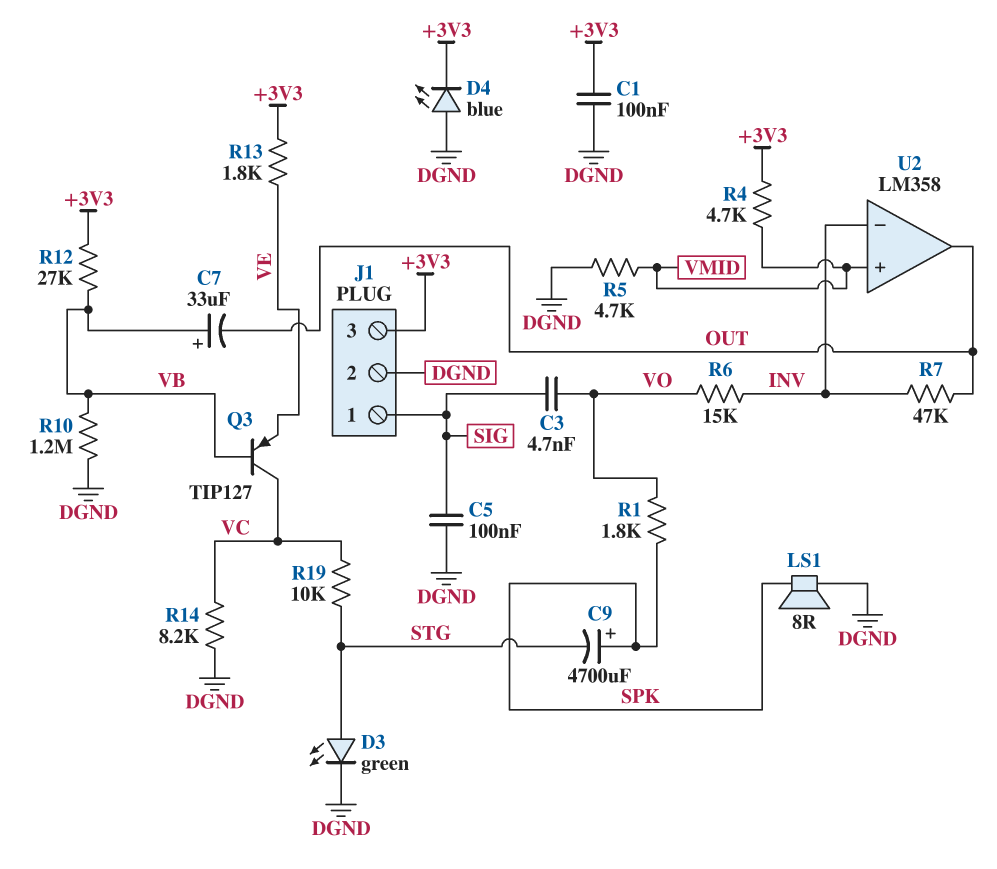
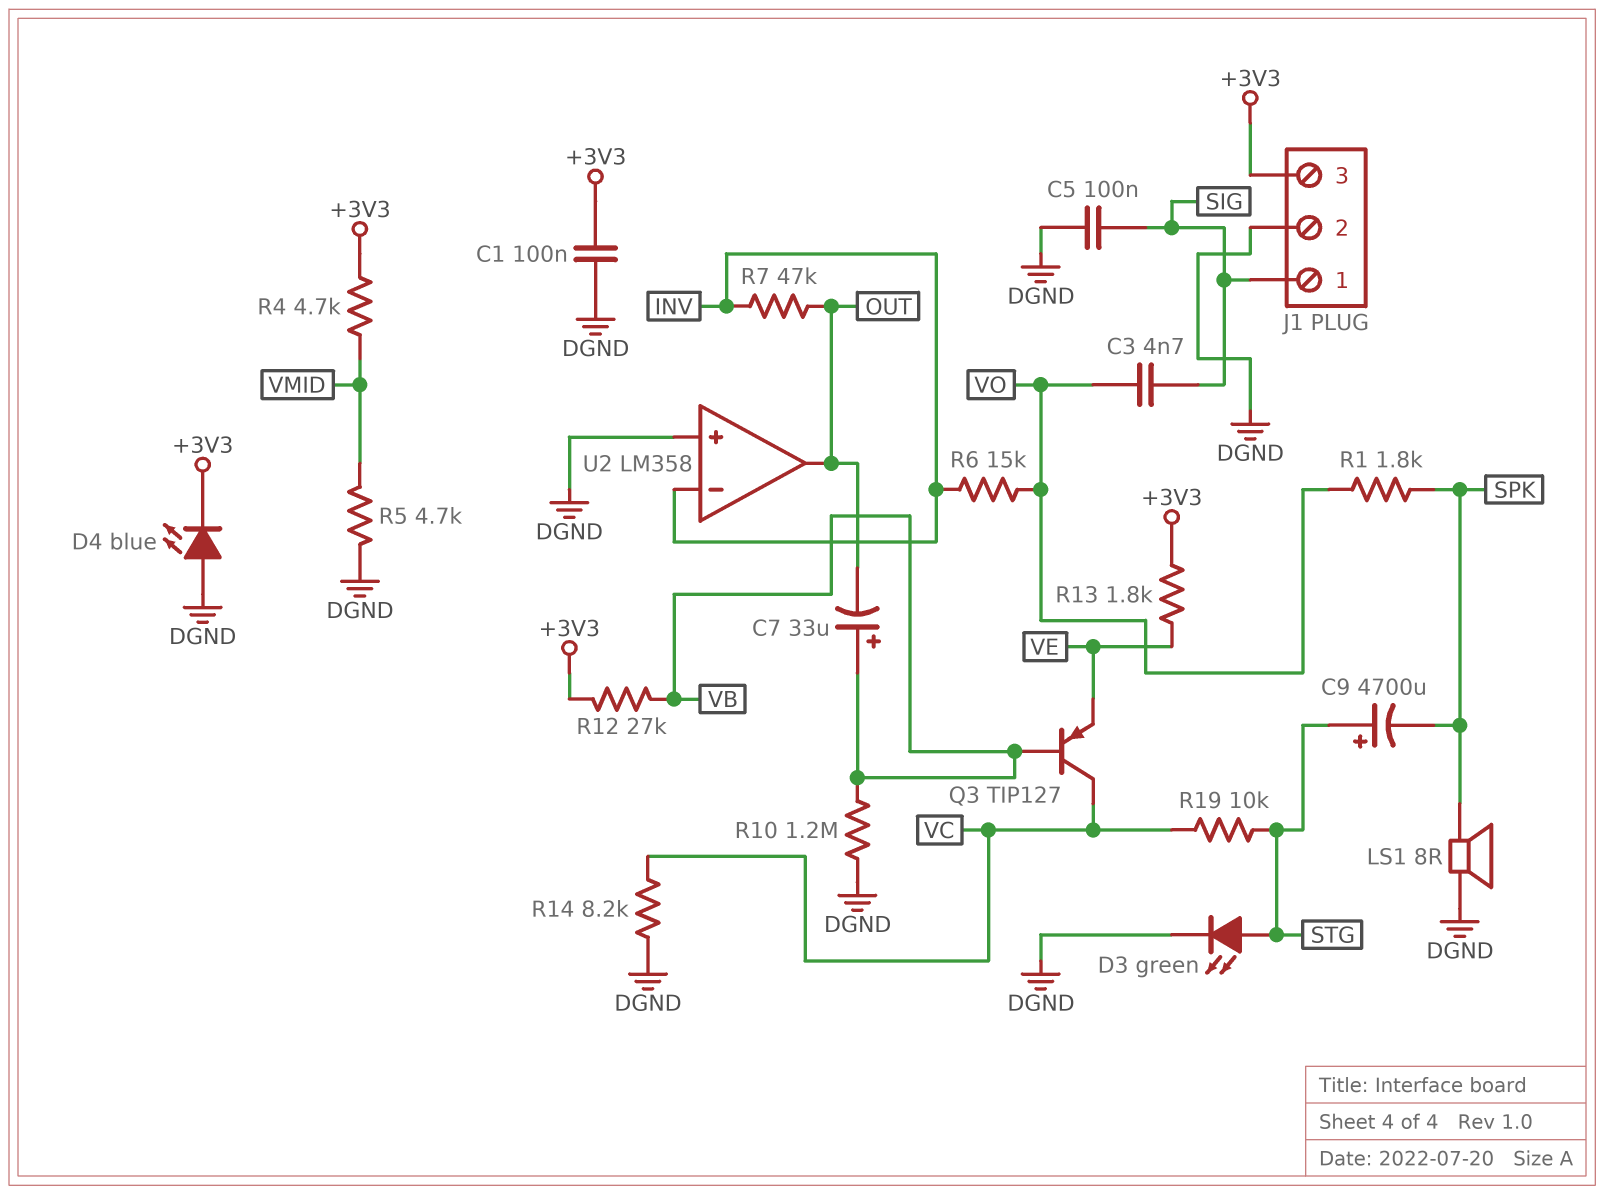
C9: 4700uF (plus SPK, minus STG) -> 4700uF (plus STG, minus SPK)
U2 pin in+: VMID -> DGND

